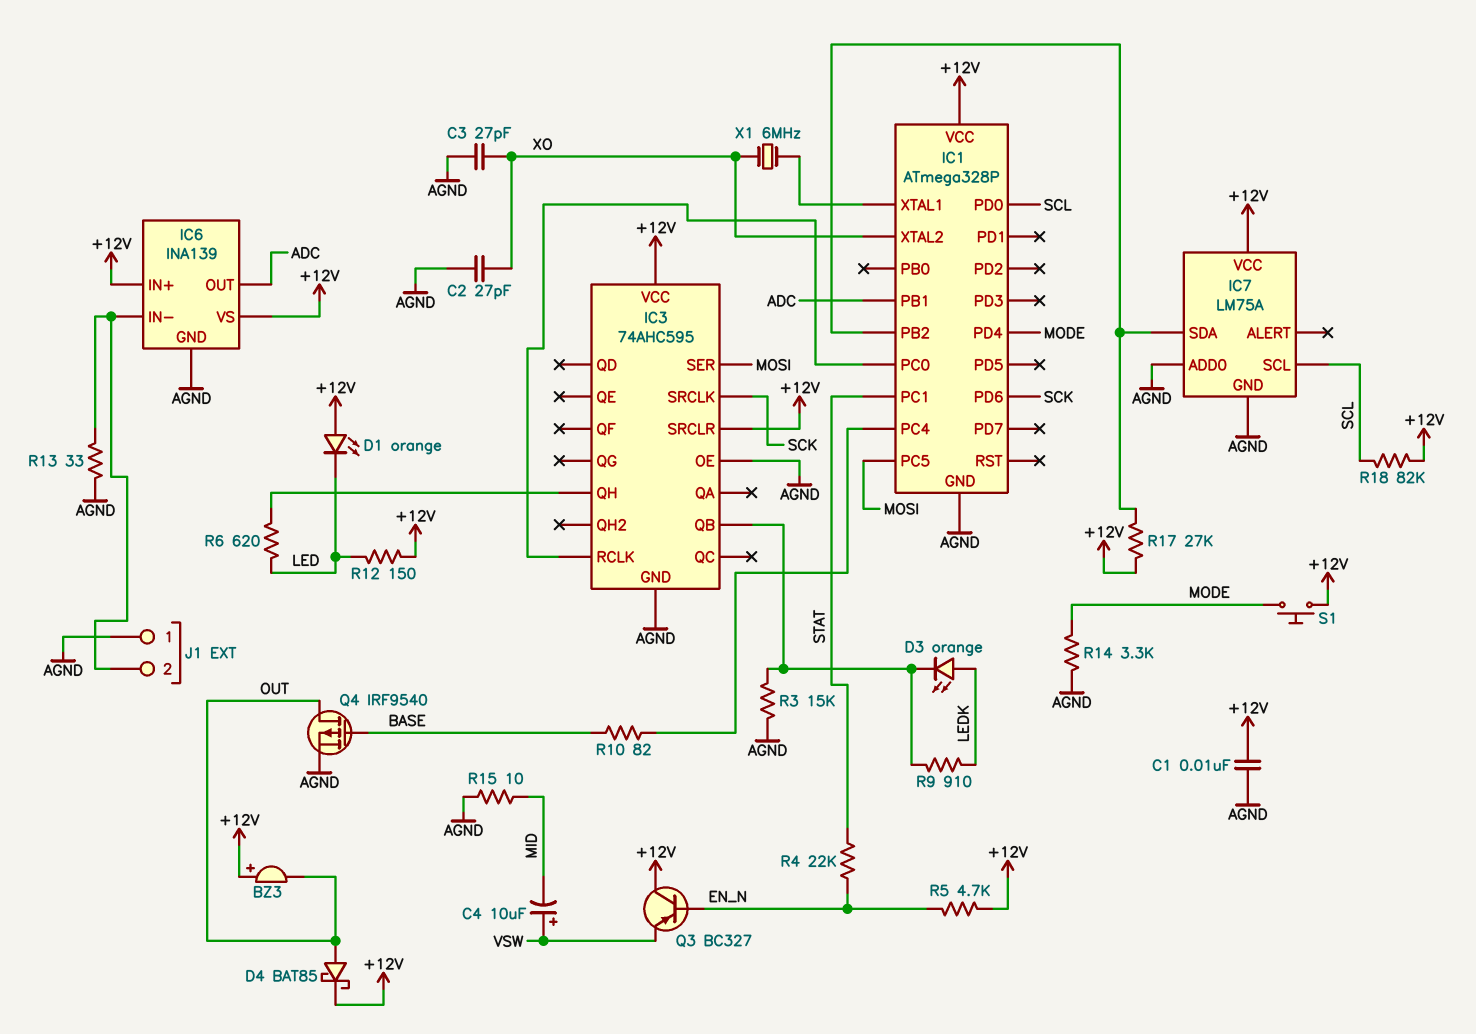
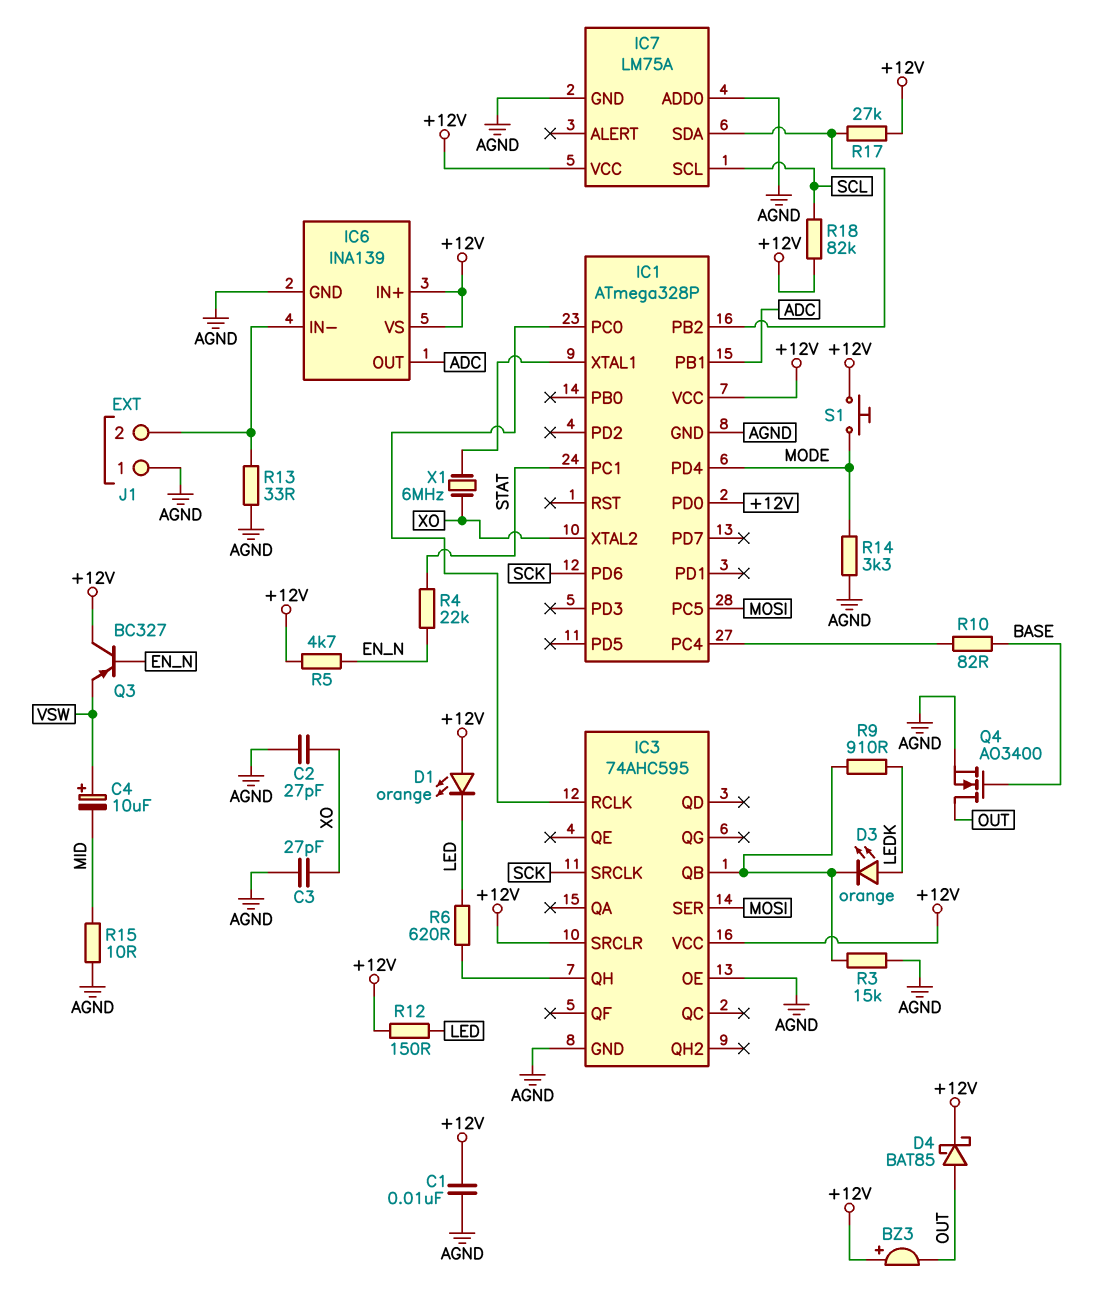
IC1 pin PD0: SCL -> +12V
Q4: PMOS IRF9540 (G BASE, D OUT, S AGND) -> NMOS AO3400 (G BASE, D OUT, S AGND)

